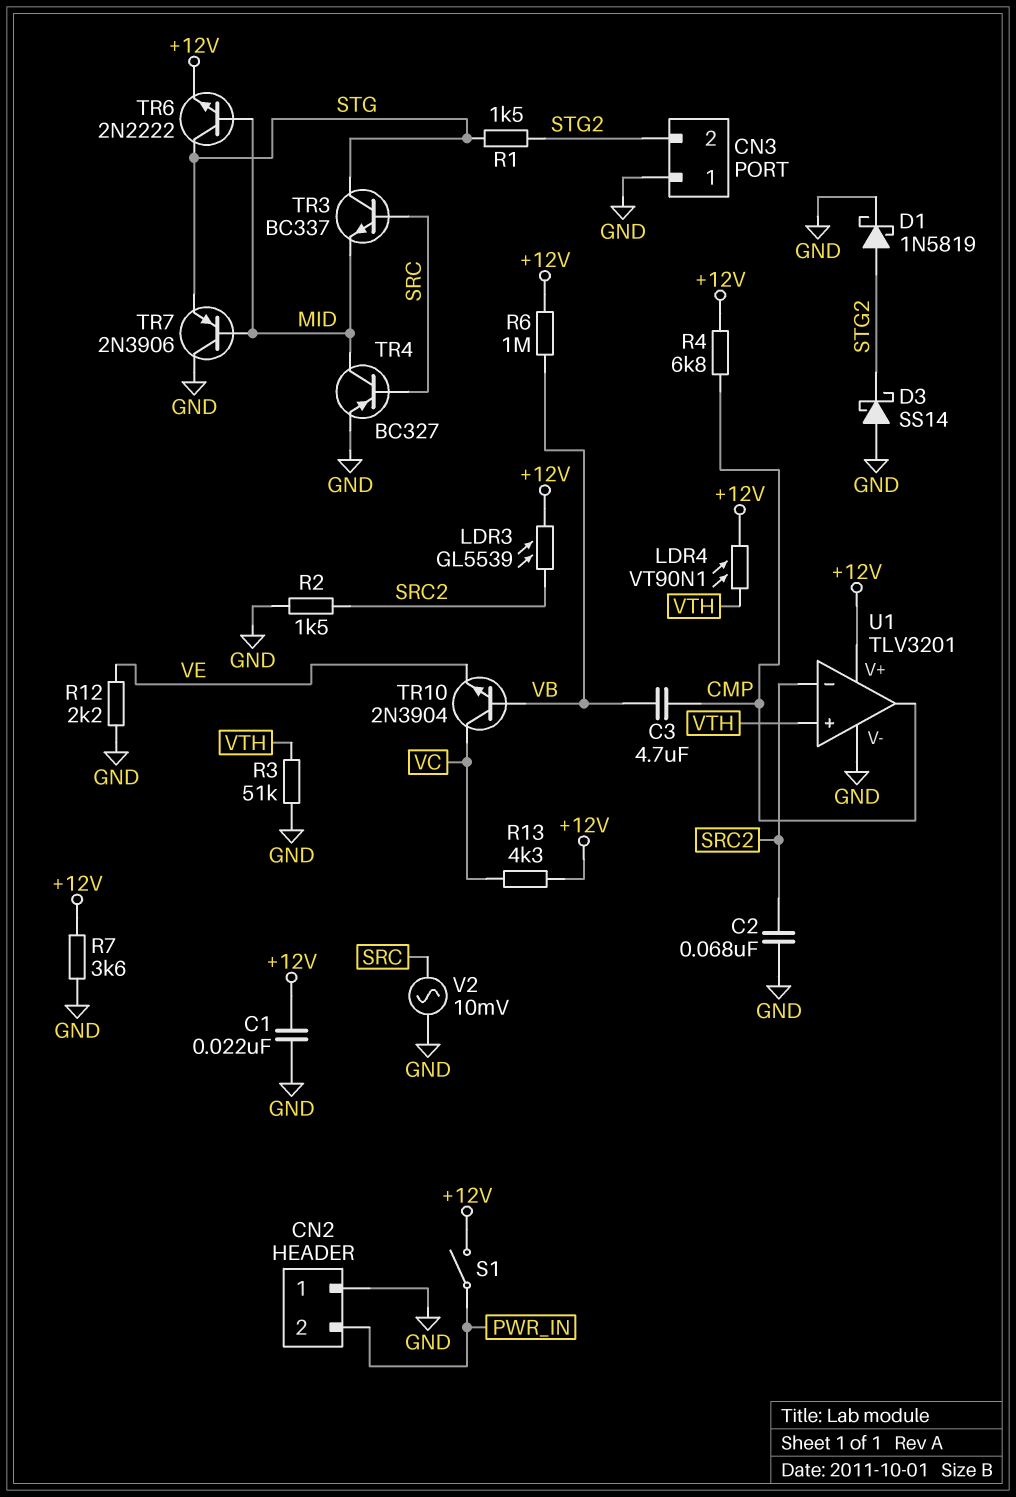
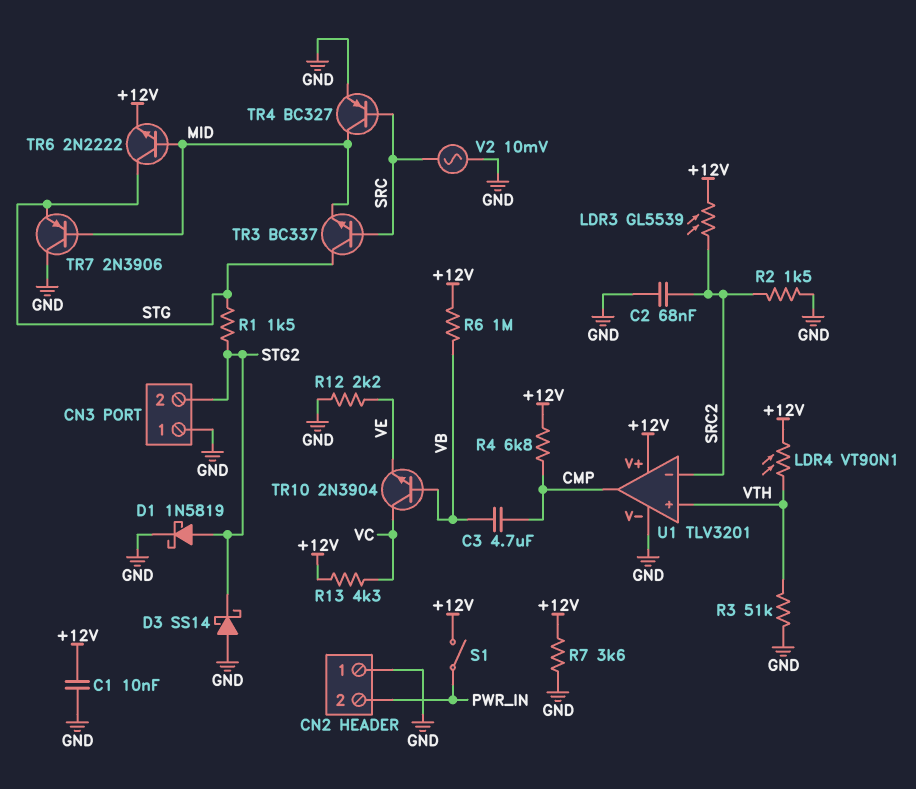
C1: 22nF (+12V, GND) -> 10nF (+12V, GND)

